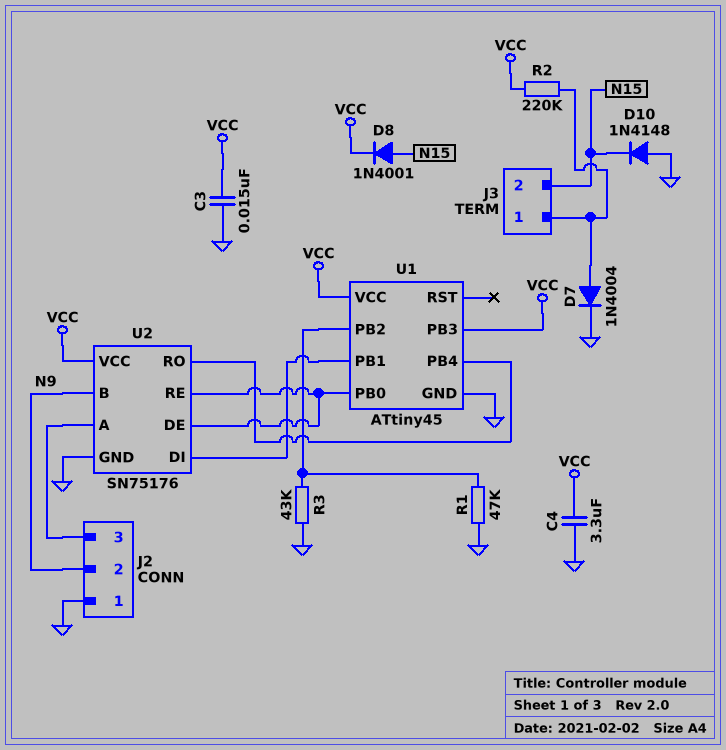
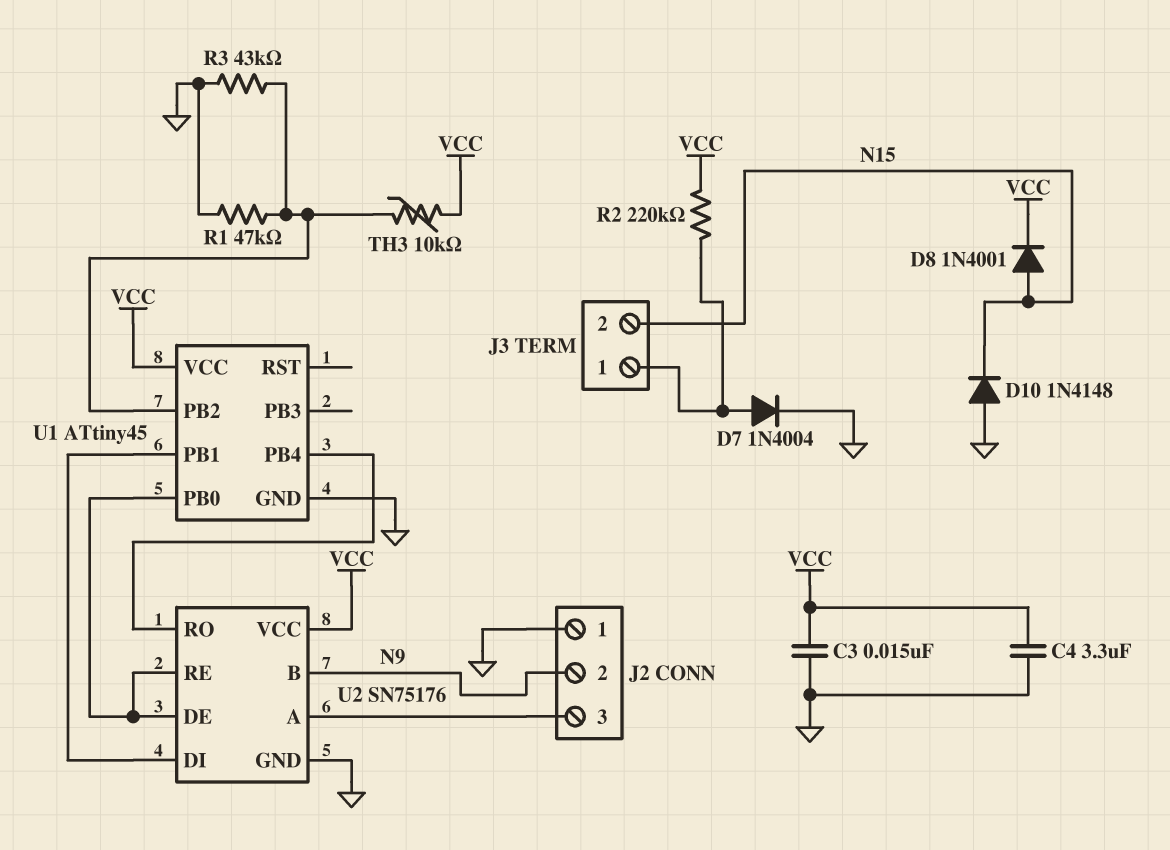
TH3: none -> 10k (U1/PB2, VCC)
U1 pin PB3: VCC -> none

